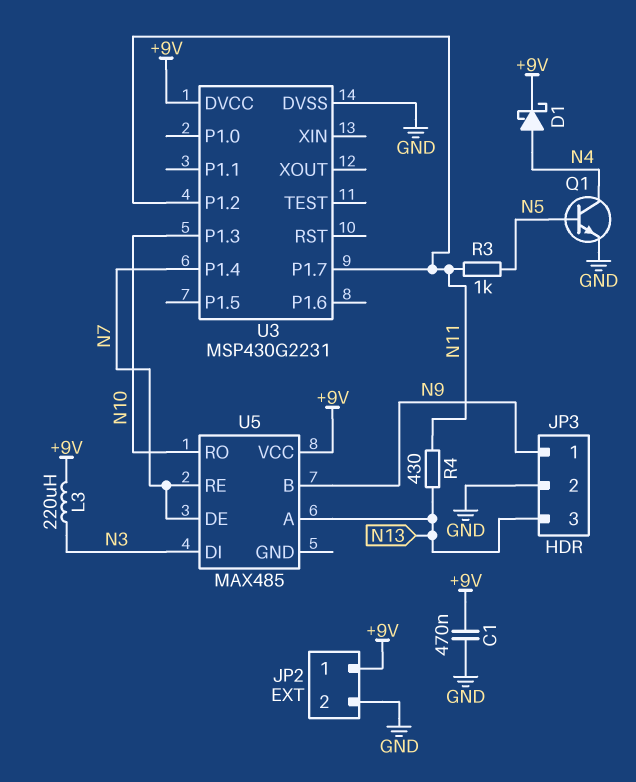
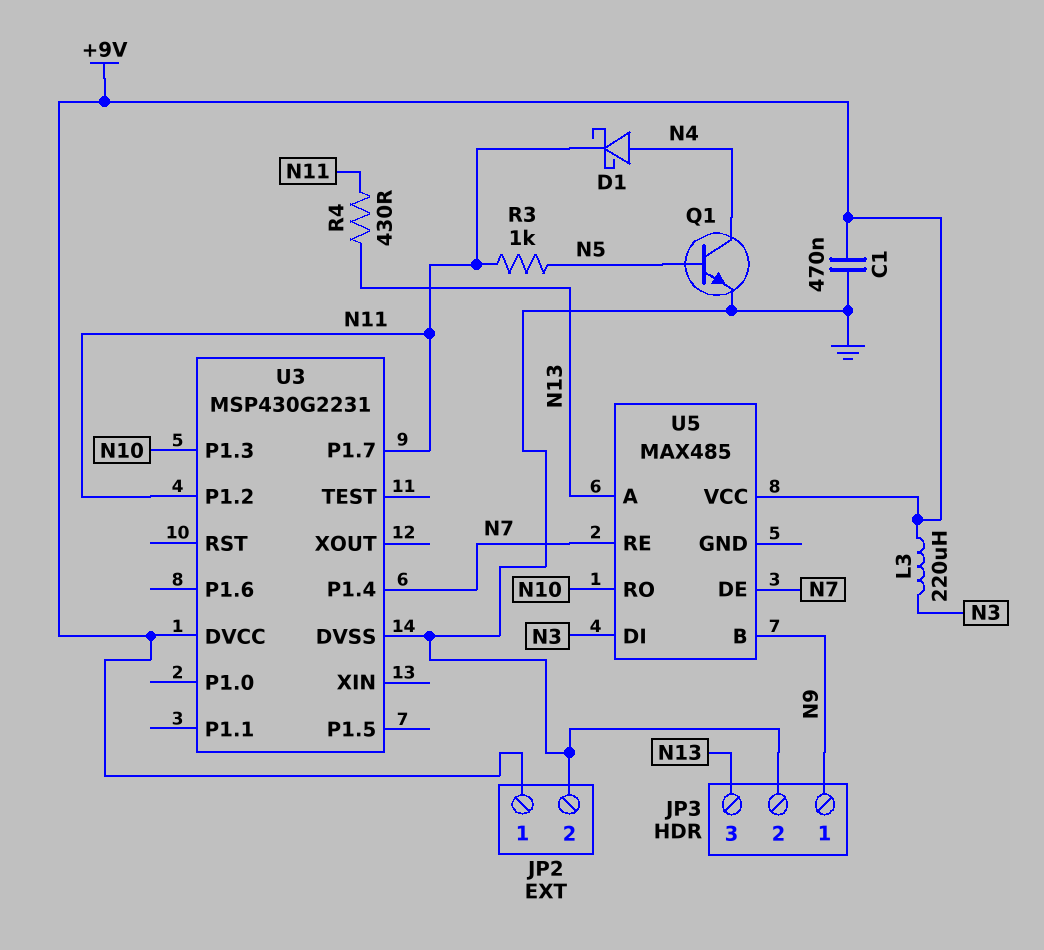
D1: schottky (A N4, K +9V) -> schottky (A N4, K N11)

